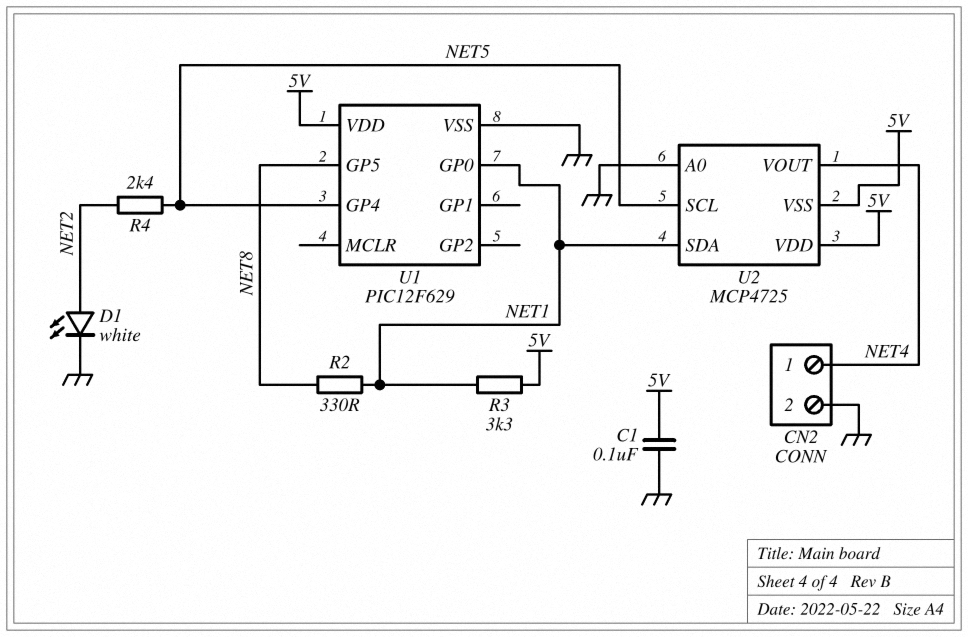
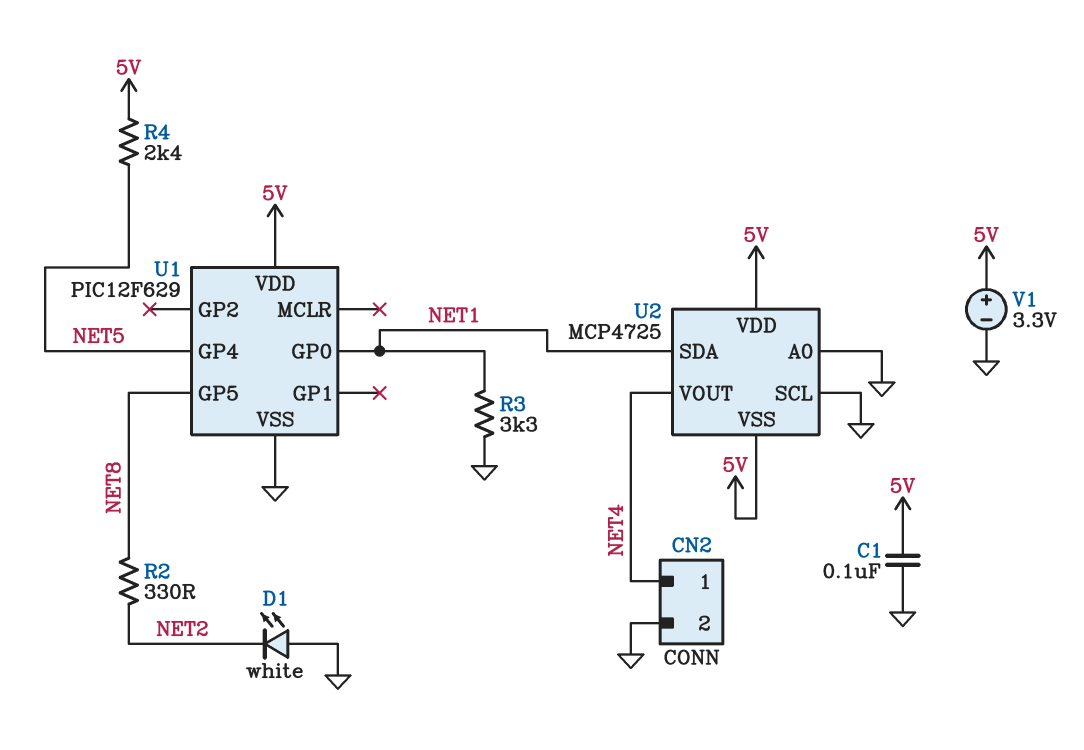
D1: LED white (A NET2, K GND) -> LED white (A GND, K NET2)
R2: 330 (NET1, NET8) -> 330 (NET2, NET8)
R3: 3.3k (5V, NET1) -> 3.3k (GND, NET1)
R4: 2.4k (NET2, NET5) -> 2.4k (5V, NET5)
U2 pin SCL: NET5 -> GND
V1: none -> 3.3V (plus 5V, minus GND)

